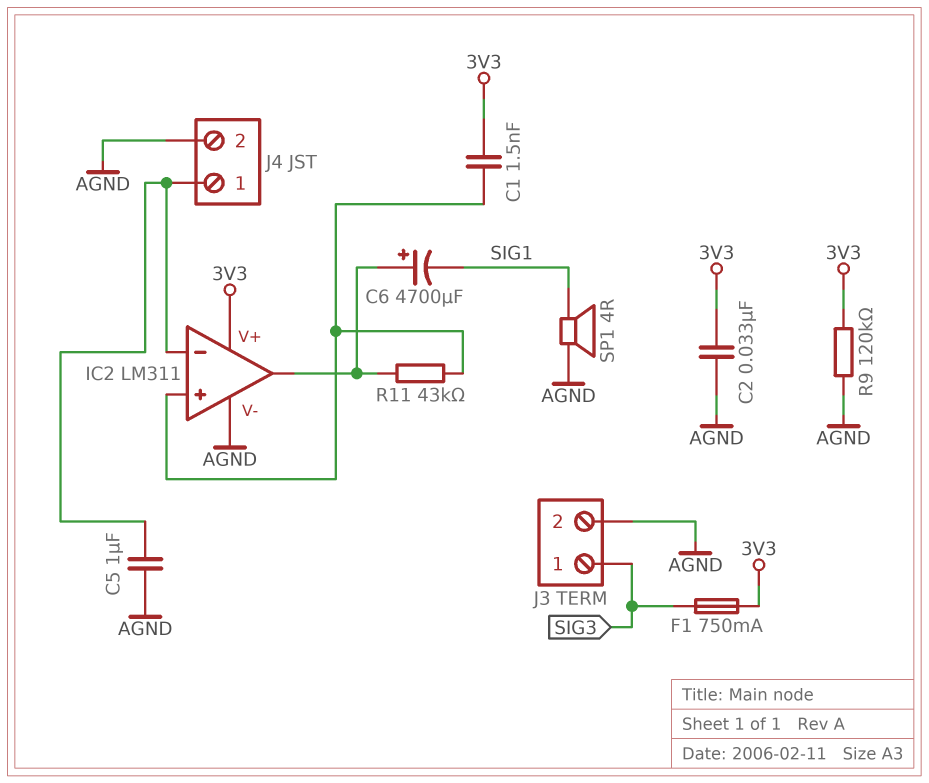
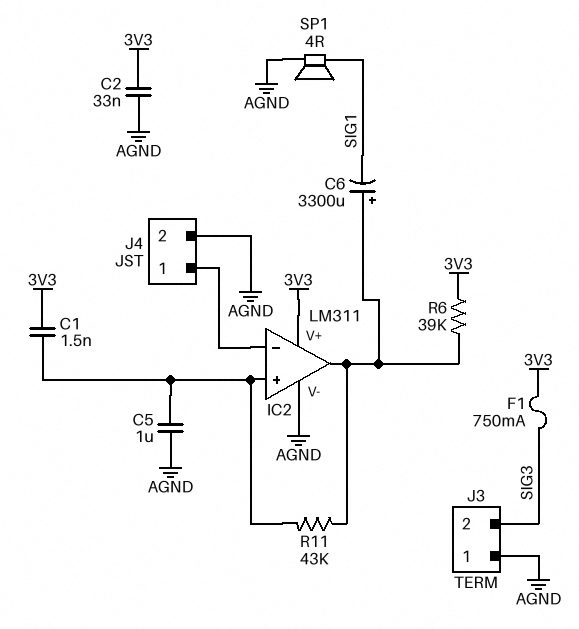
C5: 1uF (AGND, IC2/in-) -> 1uF (AGND, IC2/in+)
C6: 4700uF (plus IC2/out, minus SIG1) -> 3300uF (plus IC2/out, minus SIG1)
J3 pin 1: SIG3 -> AGND
J3 pin 2: AGND -> SIG3
R6: none -> 39k (3V3, IC2/out)
R9: 120k (3V3, AGND) -> none

